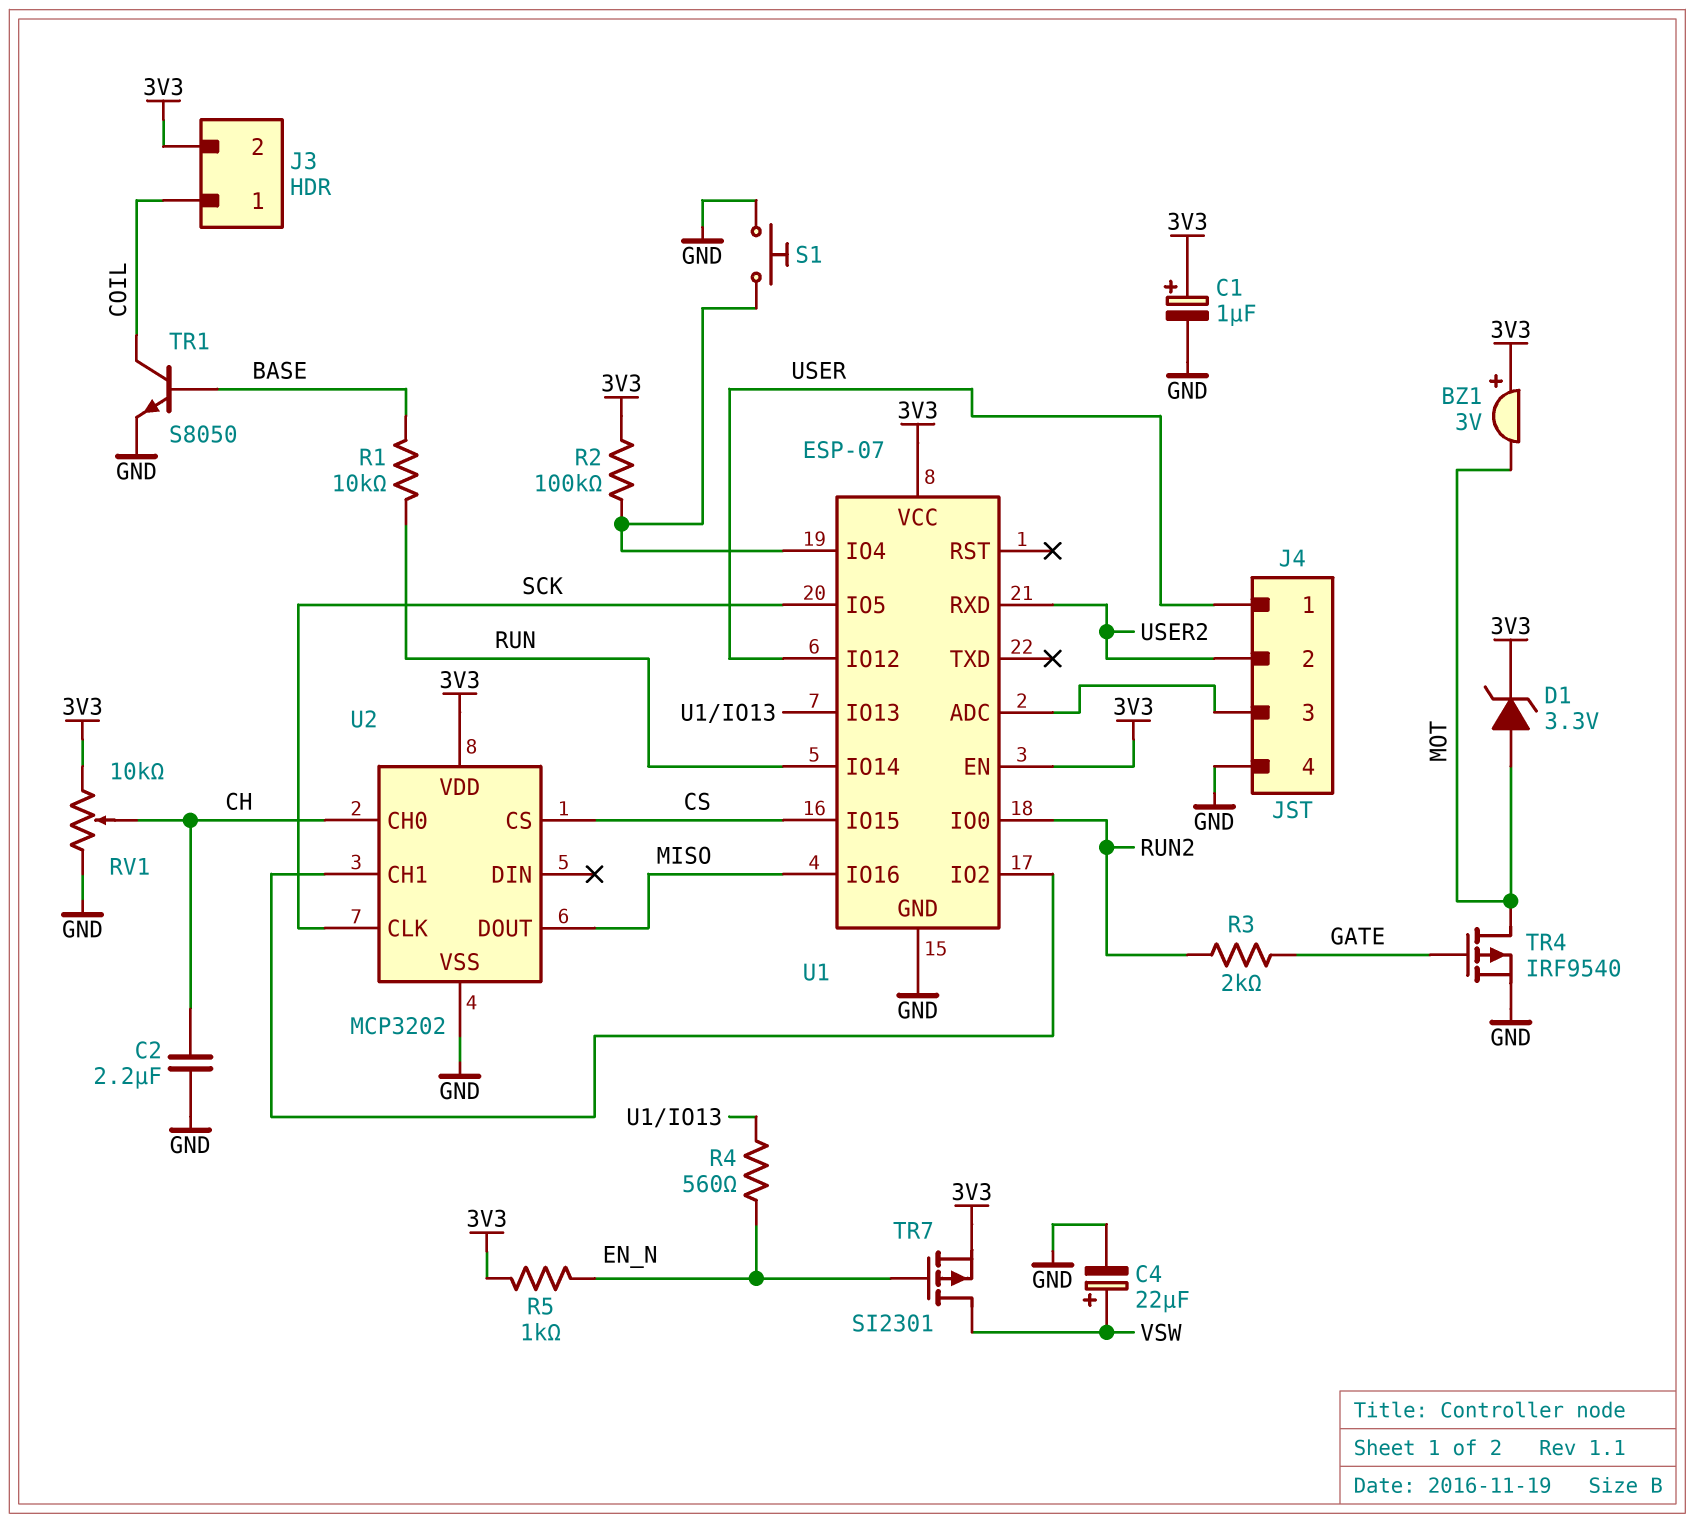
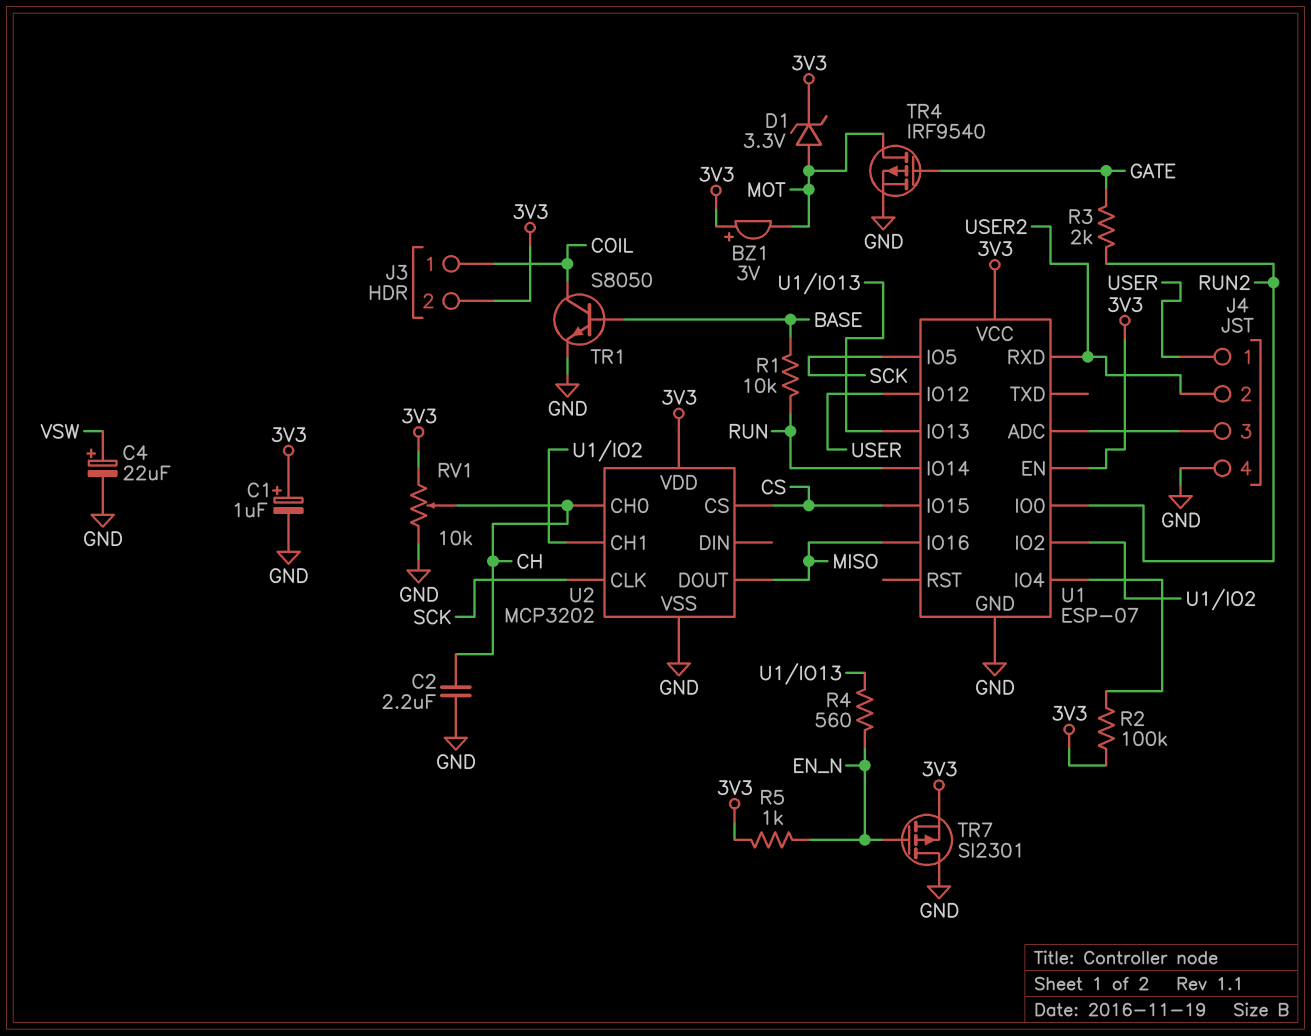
S1: button (GND, U1/IO4) -> none
TR7: PMOS SI2301 (G EN_N, D VSW, S 3V3) -> PMOS SI2301 (G EN_N, D GND, S 3V3)

